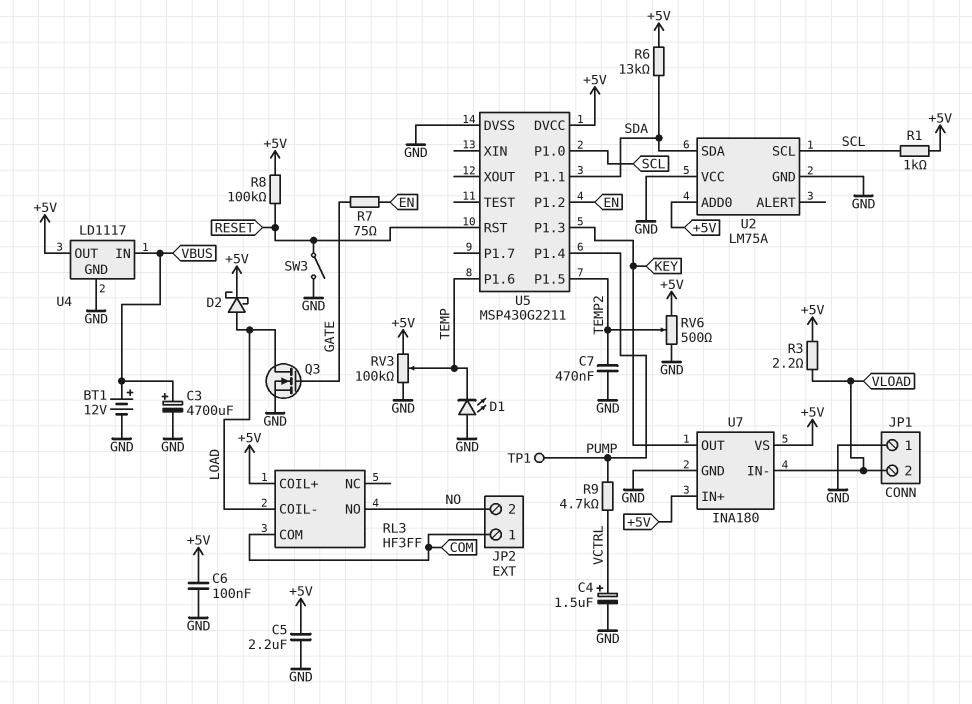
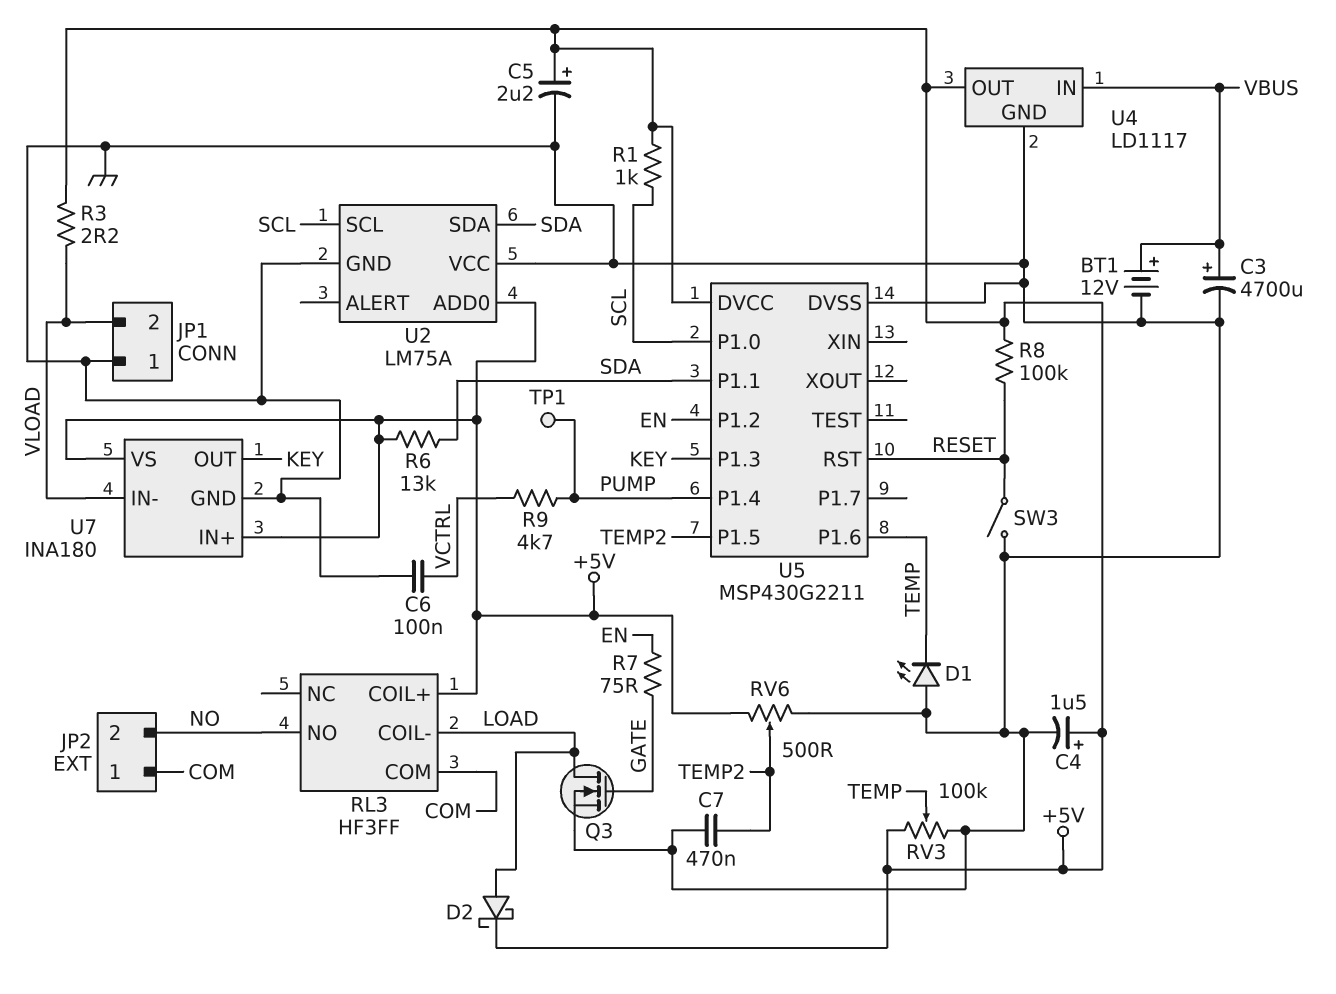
C4: 1.5uF (plus VCTRL, minus GND) -> 1.5uF (plus +5V, minus GND)
C5: 2.2uF (+5V, GND) -> 2.2uF (plus +5V, minus GND)
C6: 100nF (+5V, GND) -> 100nF (GND, VCTRL)

